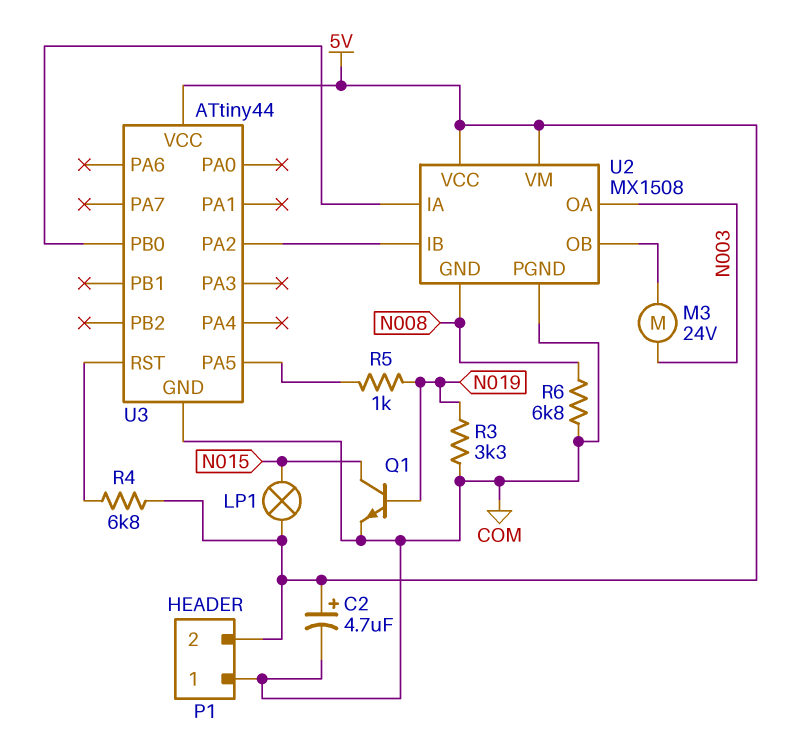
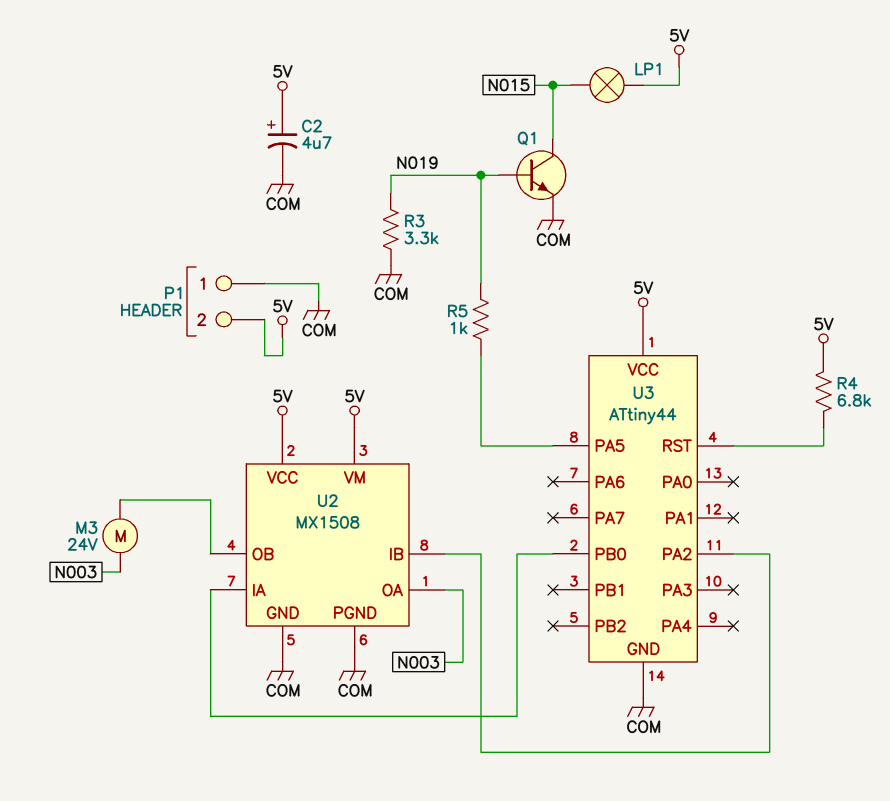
R6: 6.8k (COM, N008) -> none
U2 pin GND: N008 -> COM

